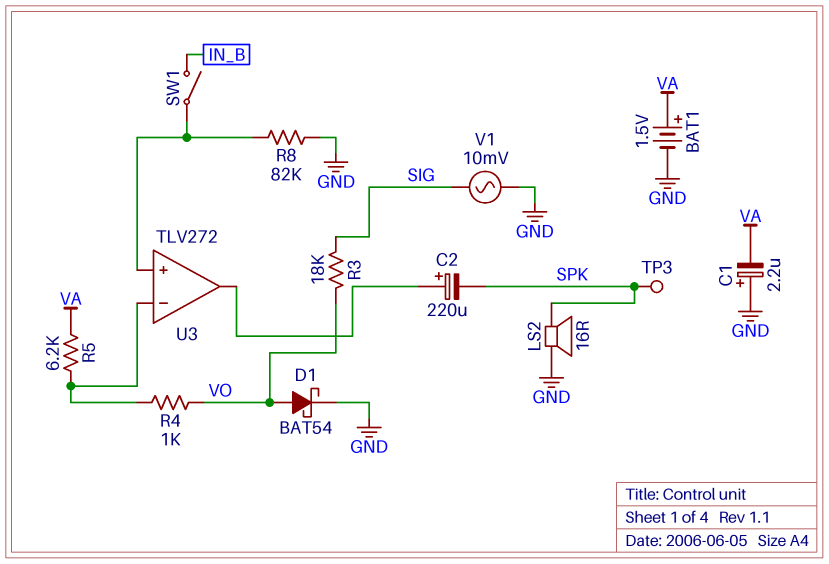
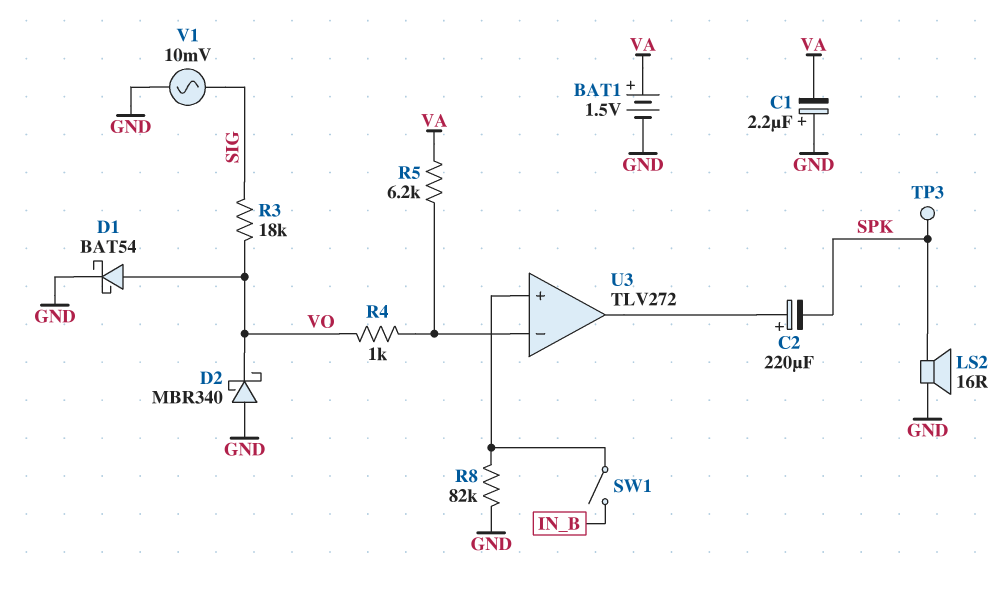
D2: none -> schottky MBR340 (A GND, K VO)

